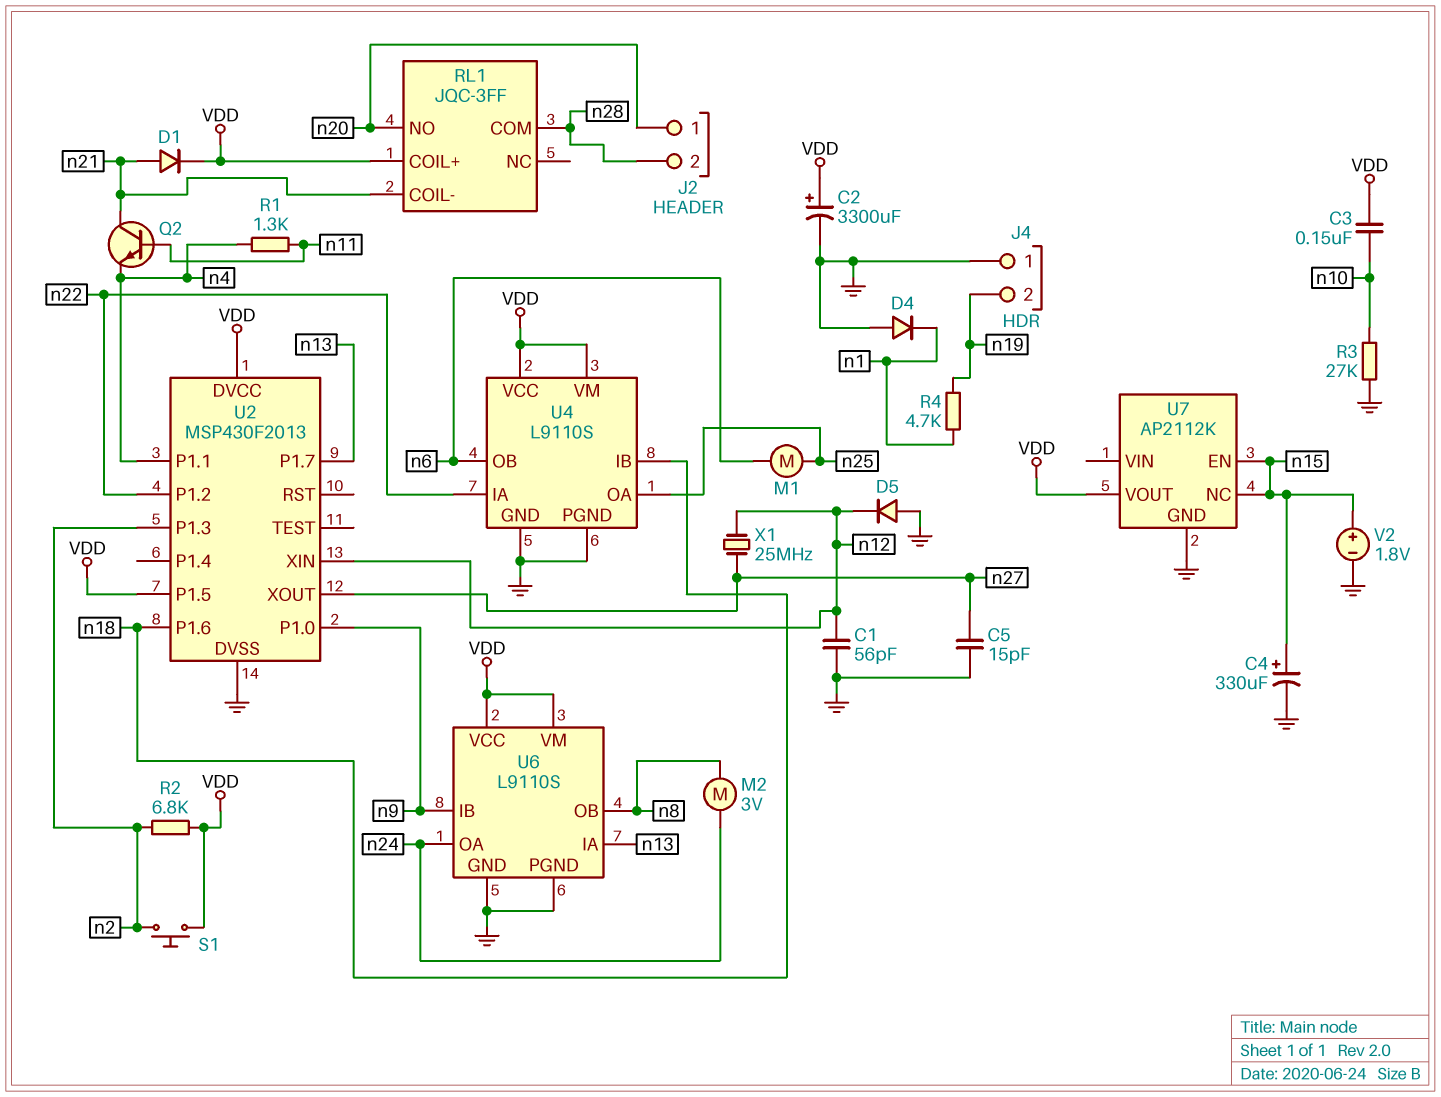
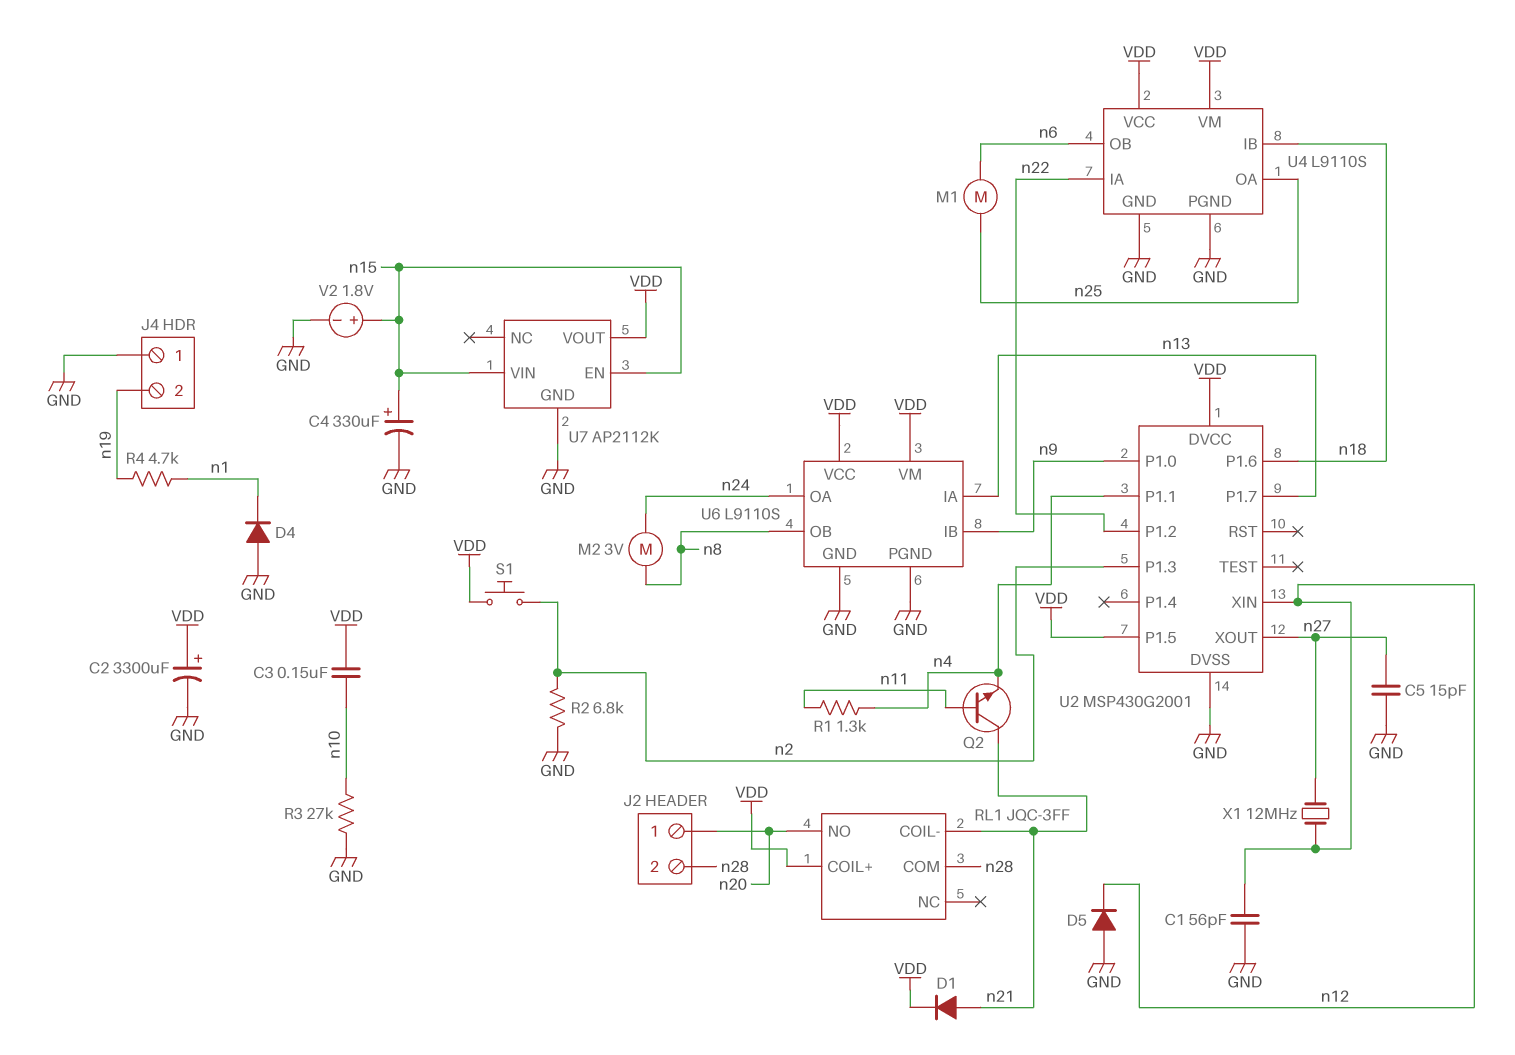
R2: 6.8k (VDD, n2) -> 6.8k (GND, n2)
U2: MSP430F2013 -> MSP430G2001
U7 pin NC: n15 -> none
U7 pin VIN: none -> n15
X1: 25MHz (n12, n27) -> 12MHz (n12, n27)

